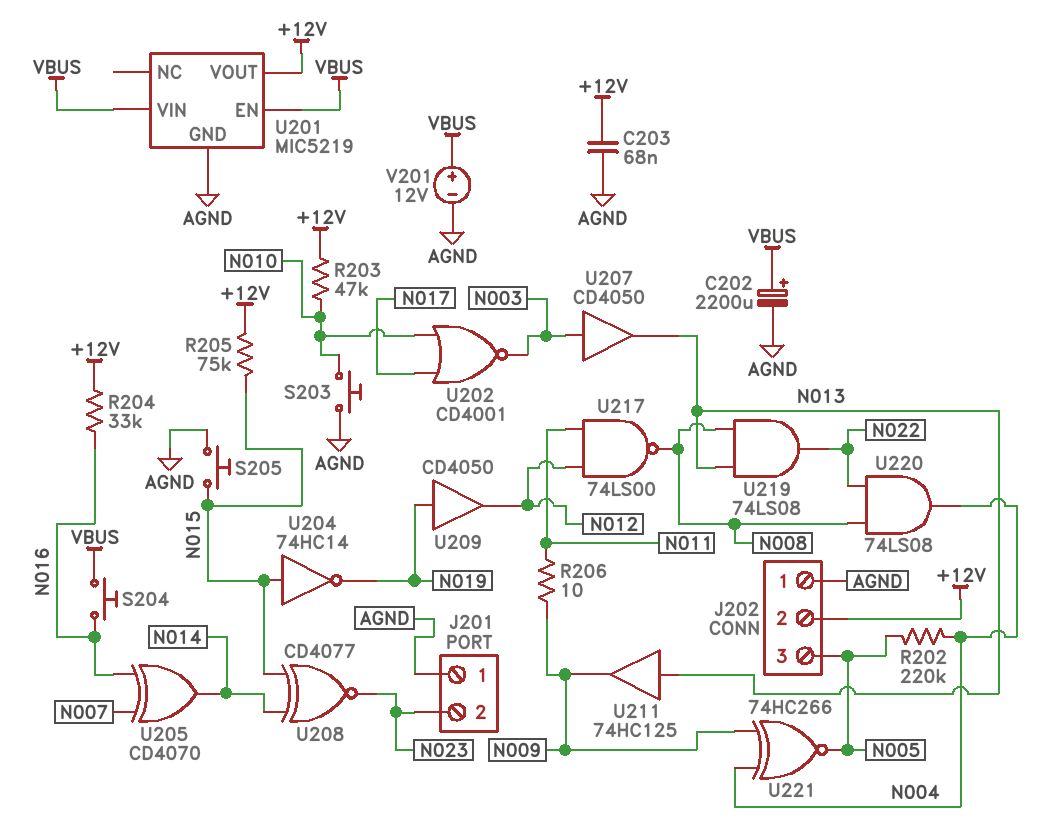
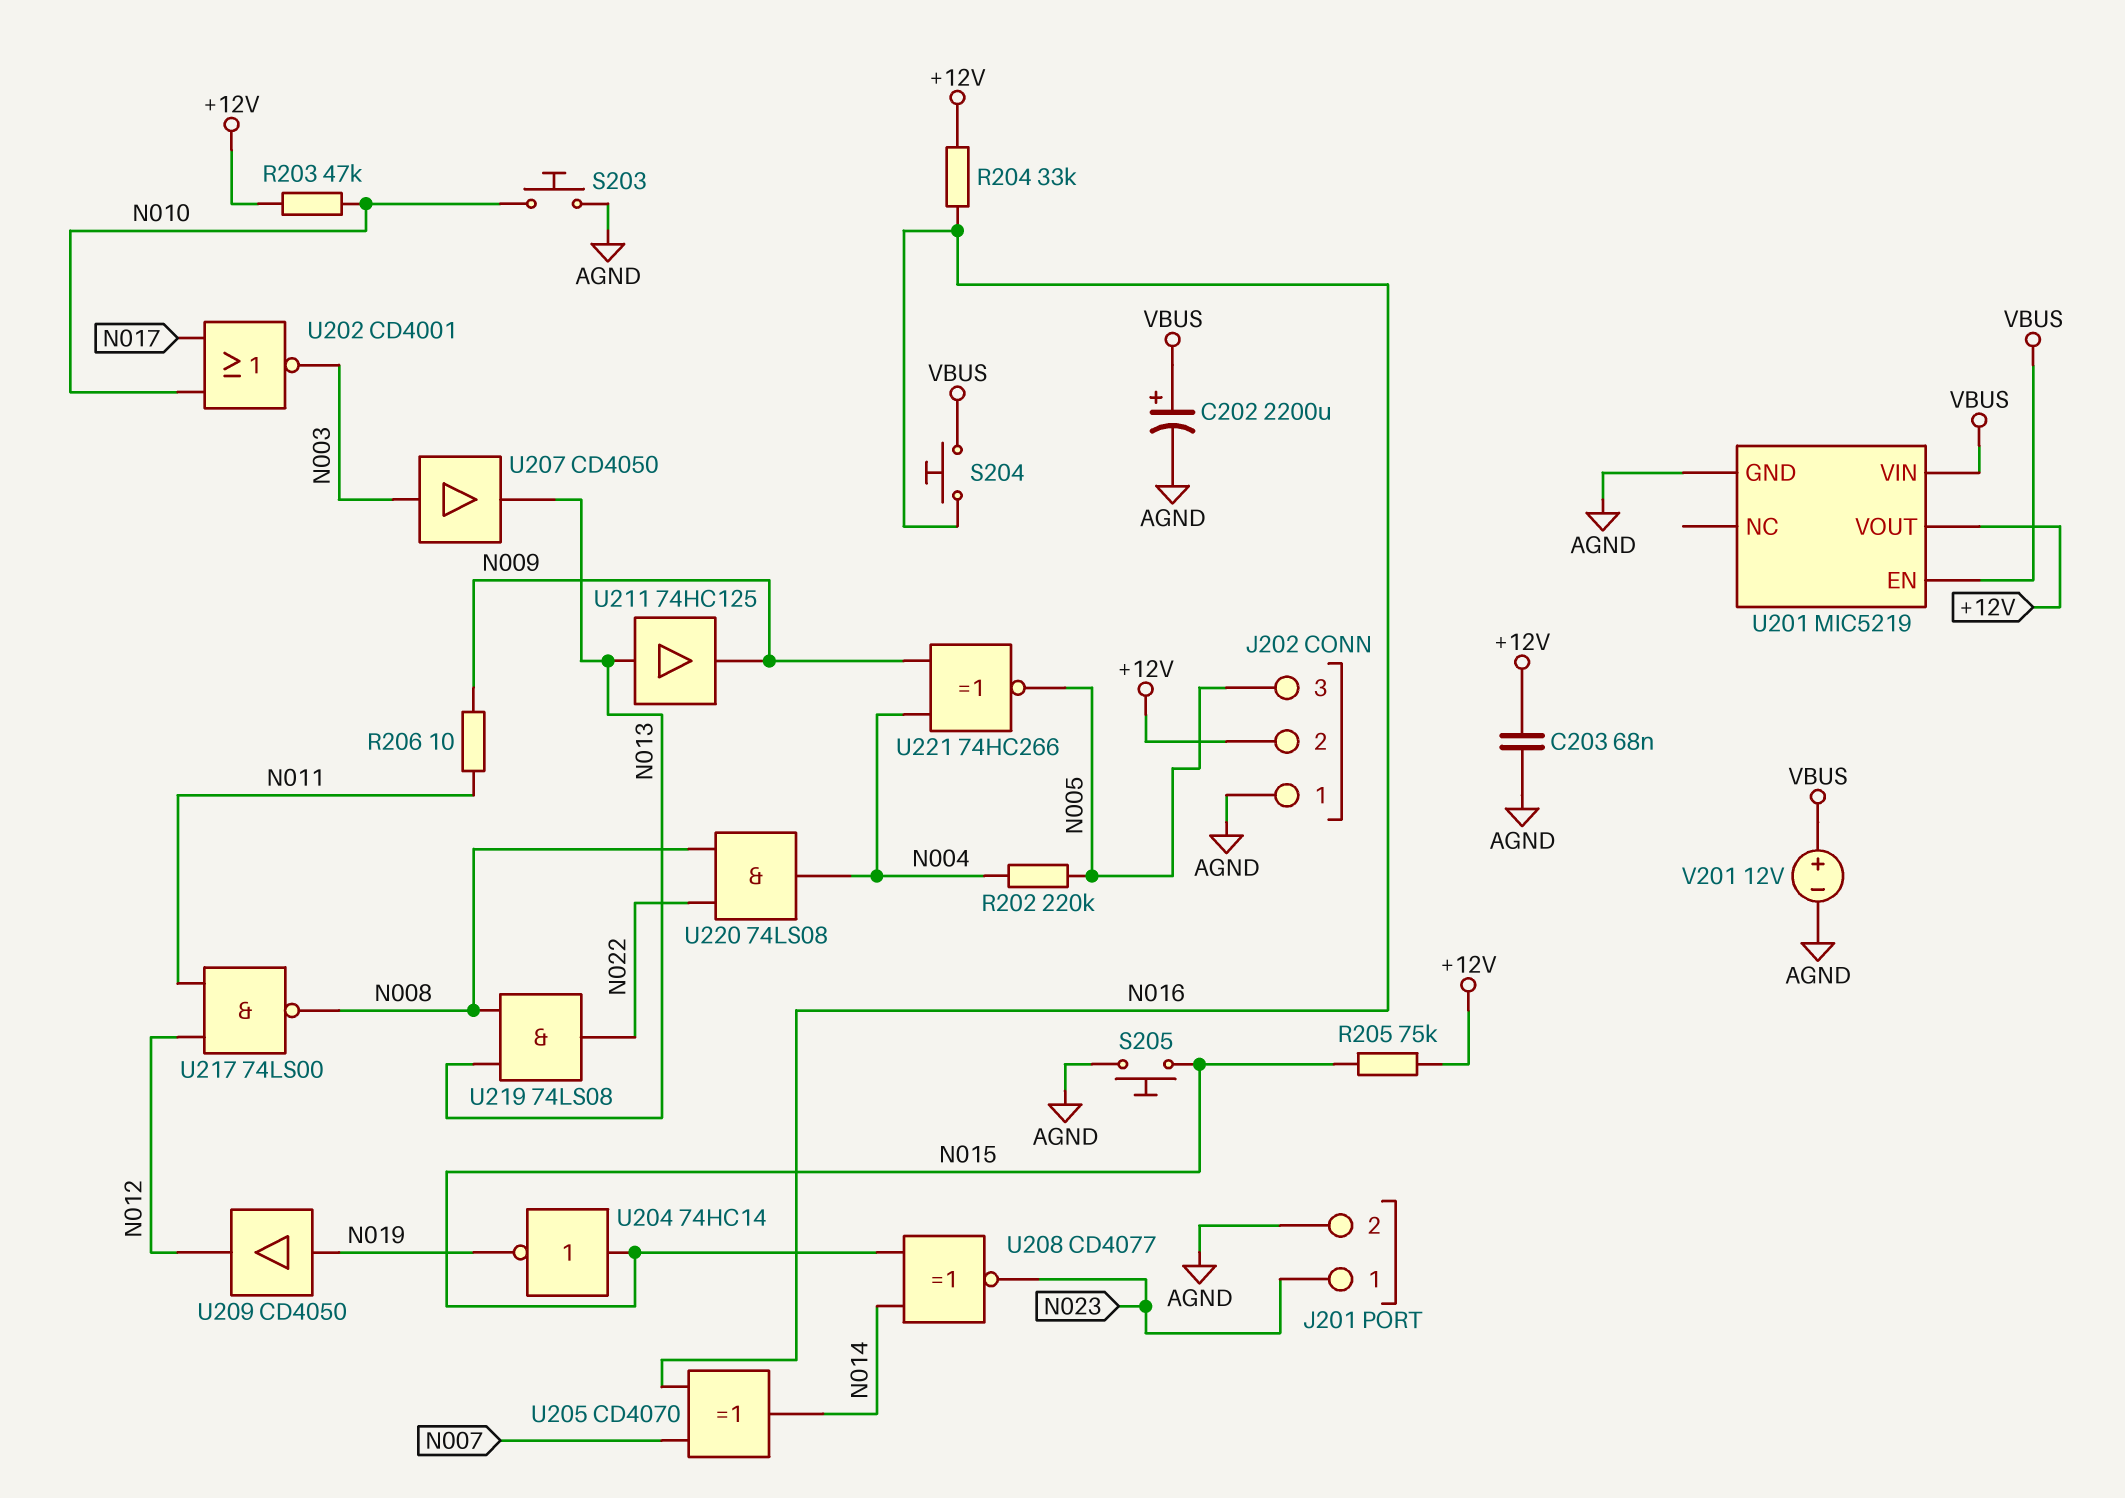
J201 pin 1: AGND -> N023
J201 pin 2: N023 -> AGND

